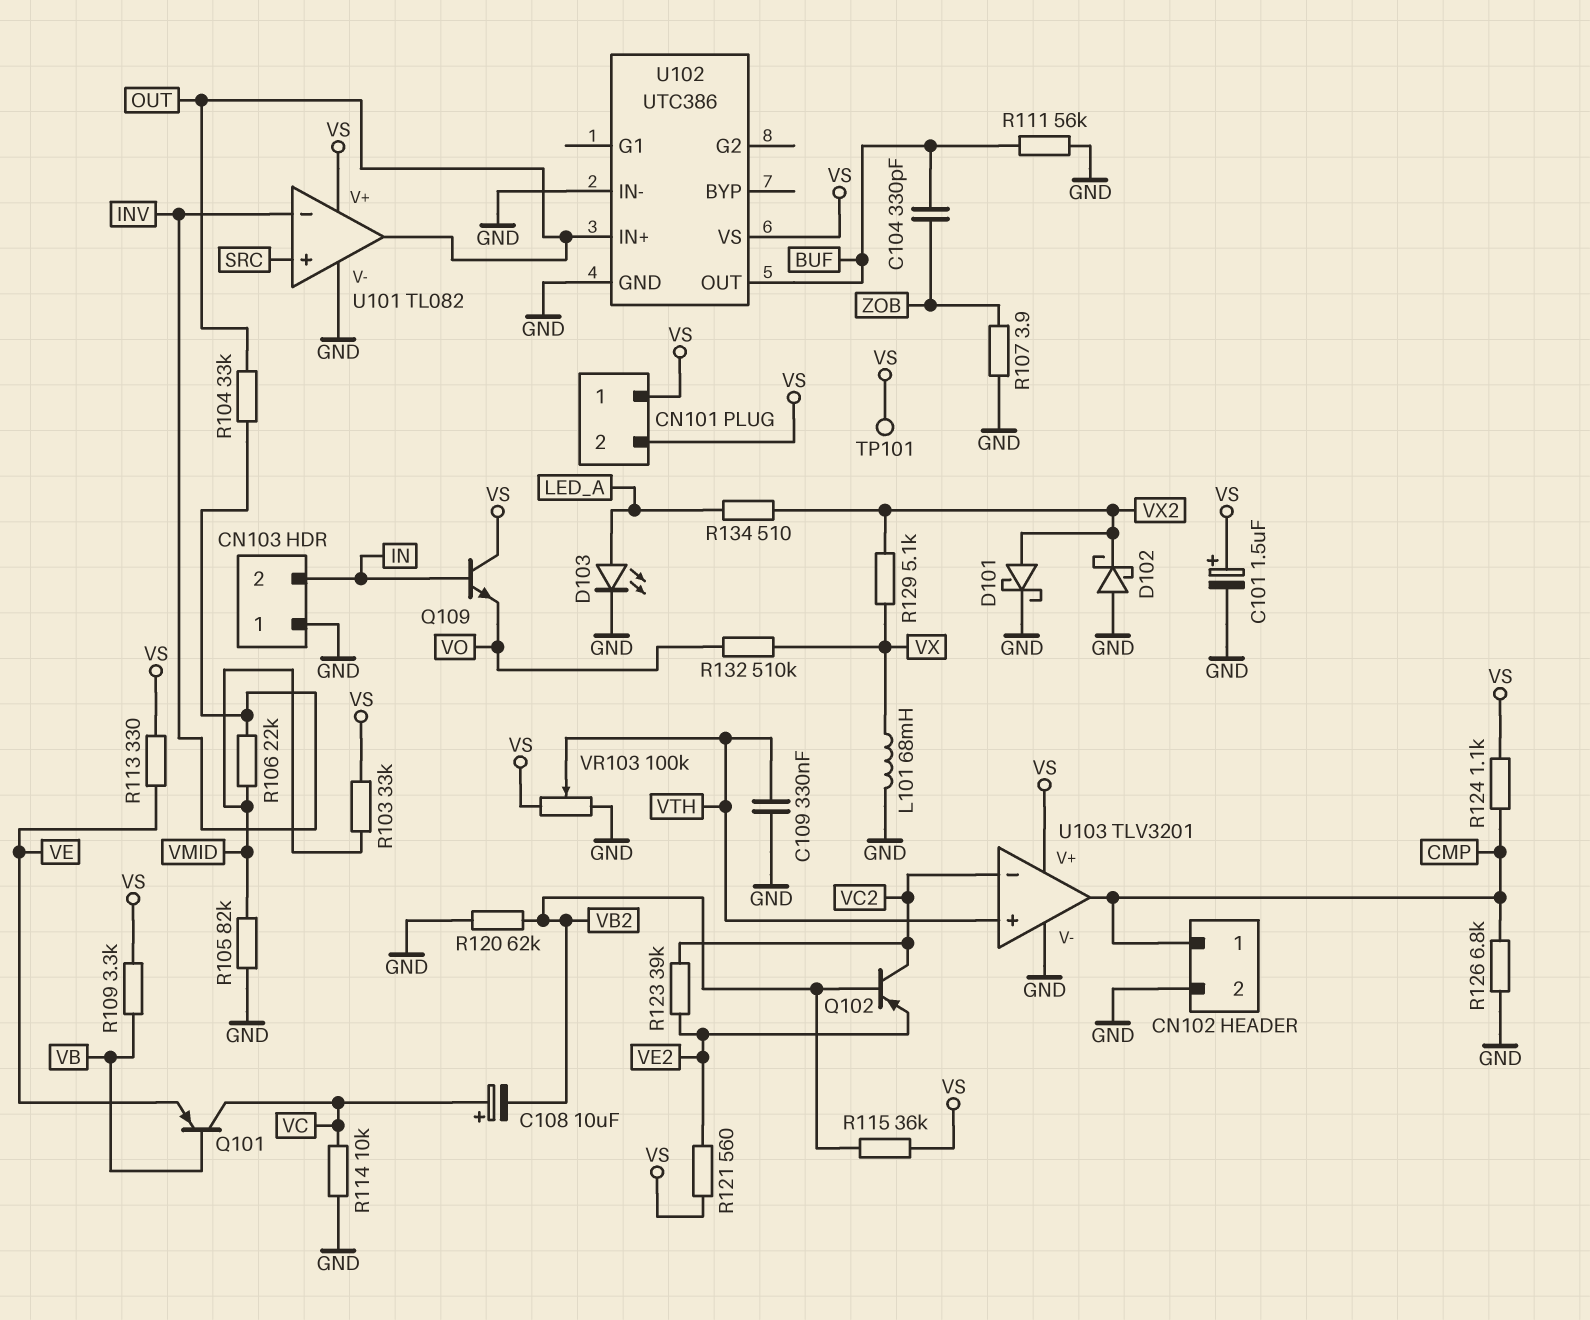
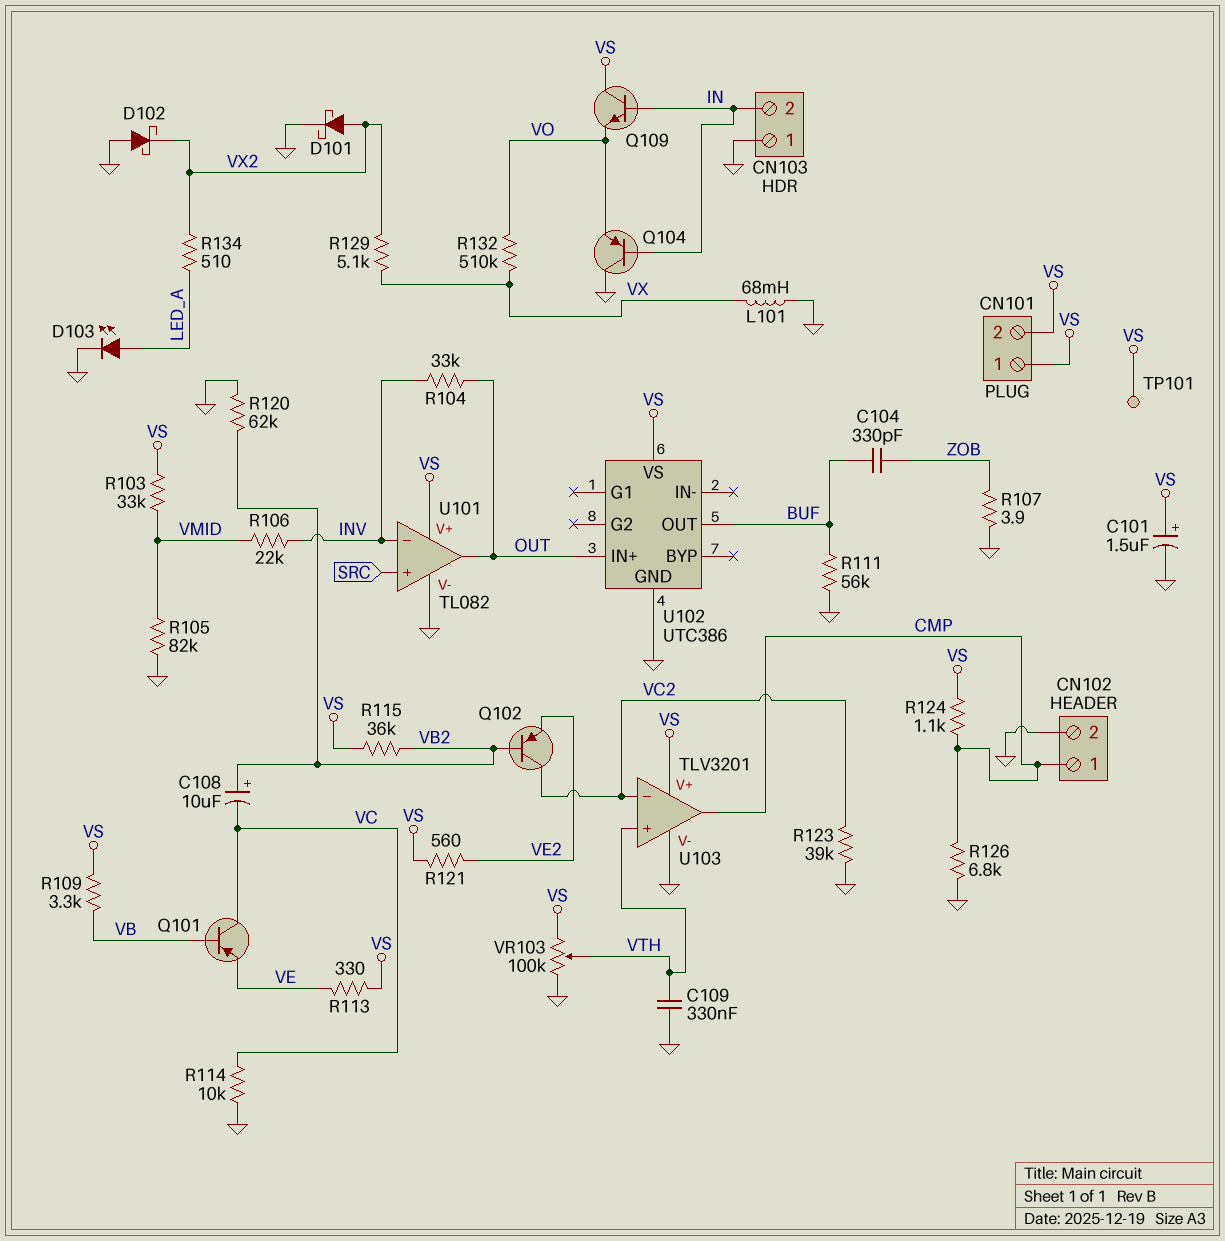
C108: 10uF (plus VC, minus VB2) -> 10uF (plus VB2, minus VC)
Q104: none -> PNP (B IN, C GND, E VO)
R123: 39k (VC2, VE2) -> 39k (GND, VC2)
U102 pin IN-: GND -> none

